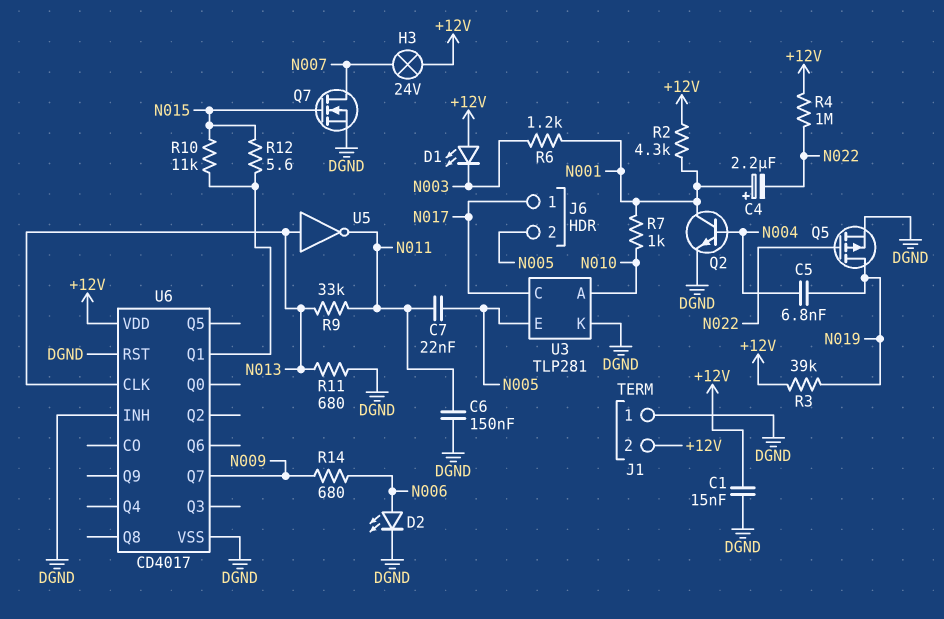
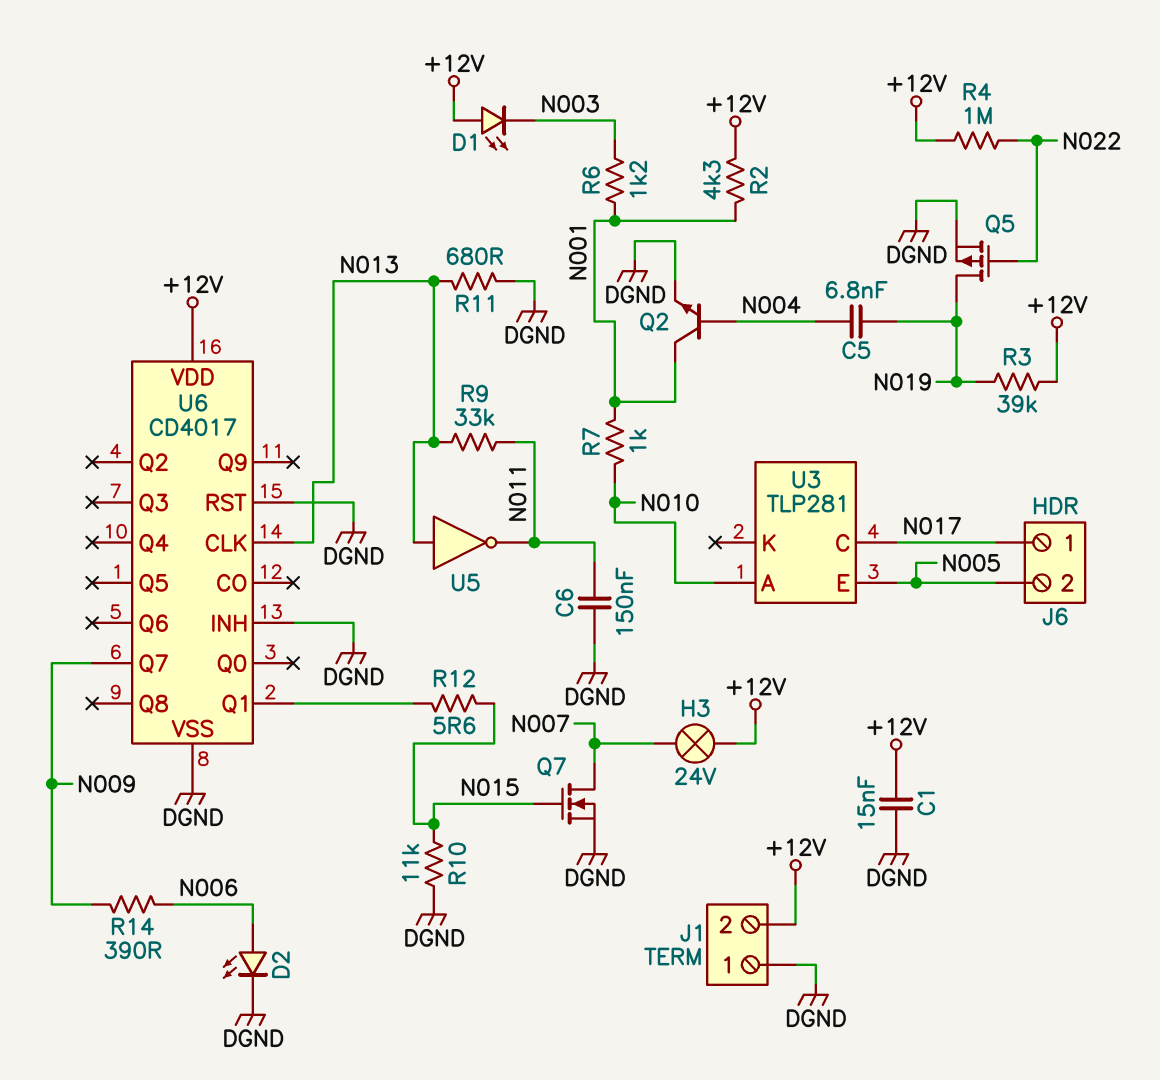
C4: 2.2uF (plus N001, minus N022) -> none
C7: 22nF (N005, N011) -> none
R10: 11k (N015, U6/Q1) -> 11k (DGND, N015)
R14: 680 (N006, N009) -> 390 (N006, N009)
U3 pin K: DGND -> none

